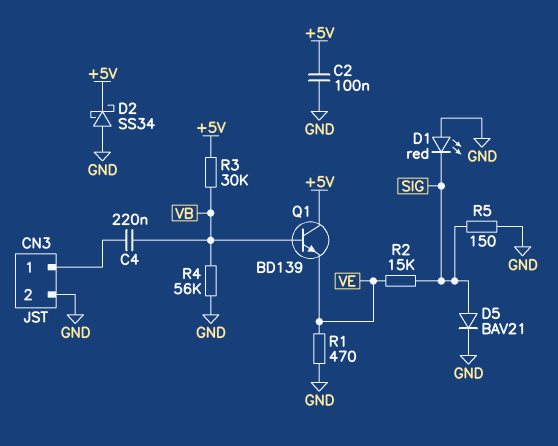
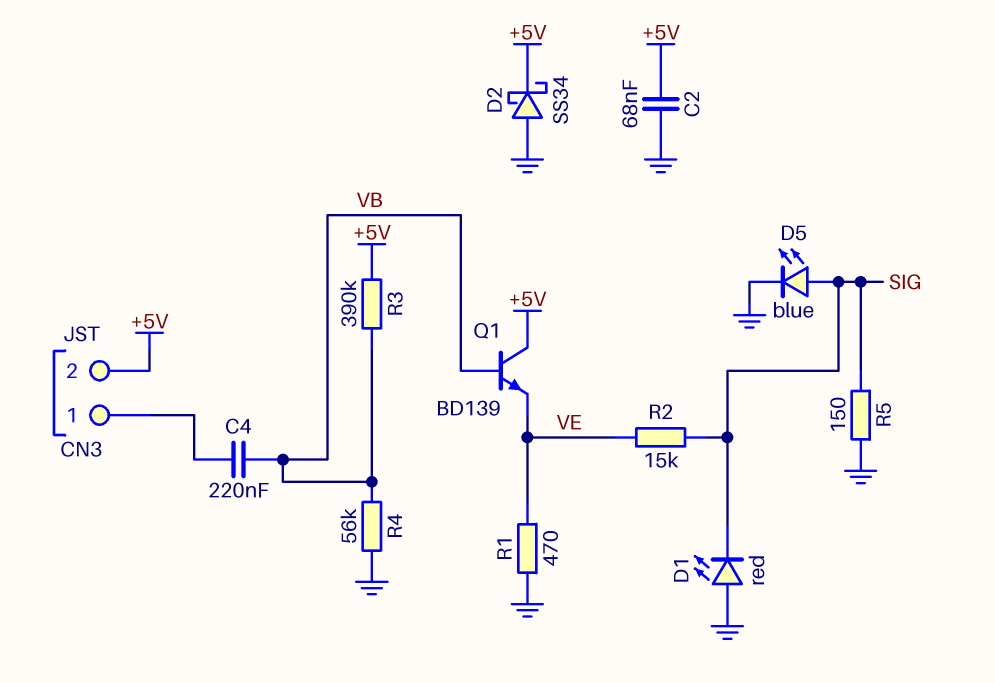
C2: 100nF (+5V, GND) -> 68nF (+5V, GND)
CN3 pin 2: GND -> +5V
D5: diode BAV21 (A SIG, K GND) -> LED blue (A SIG, K GND)
R3: 30k (+5V, VB) -> 390k (+5V, VB)

